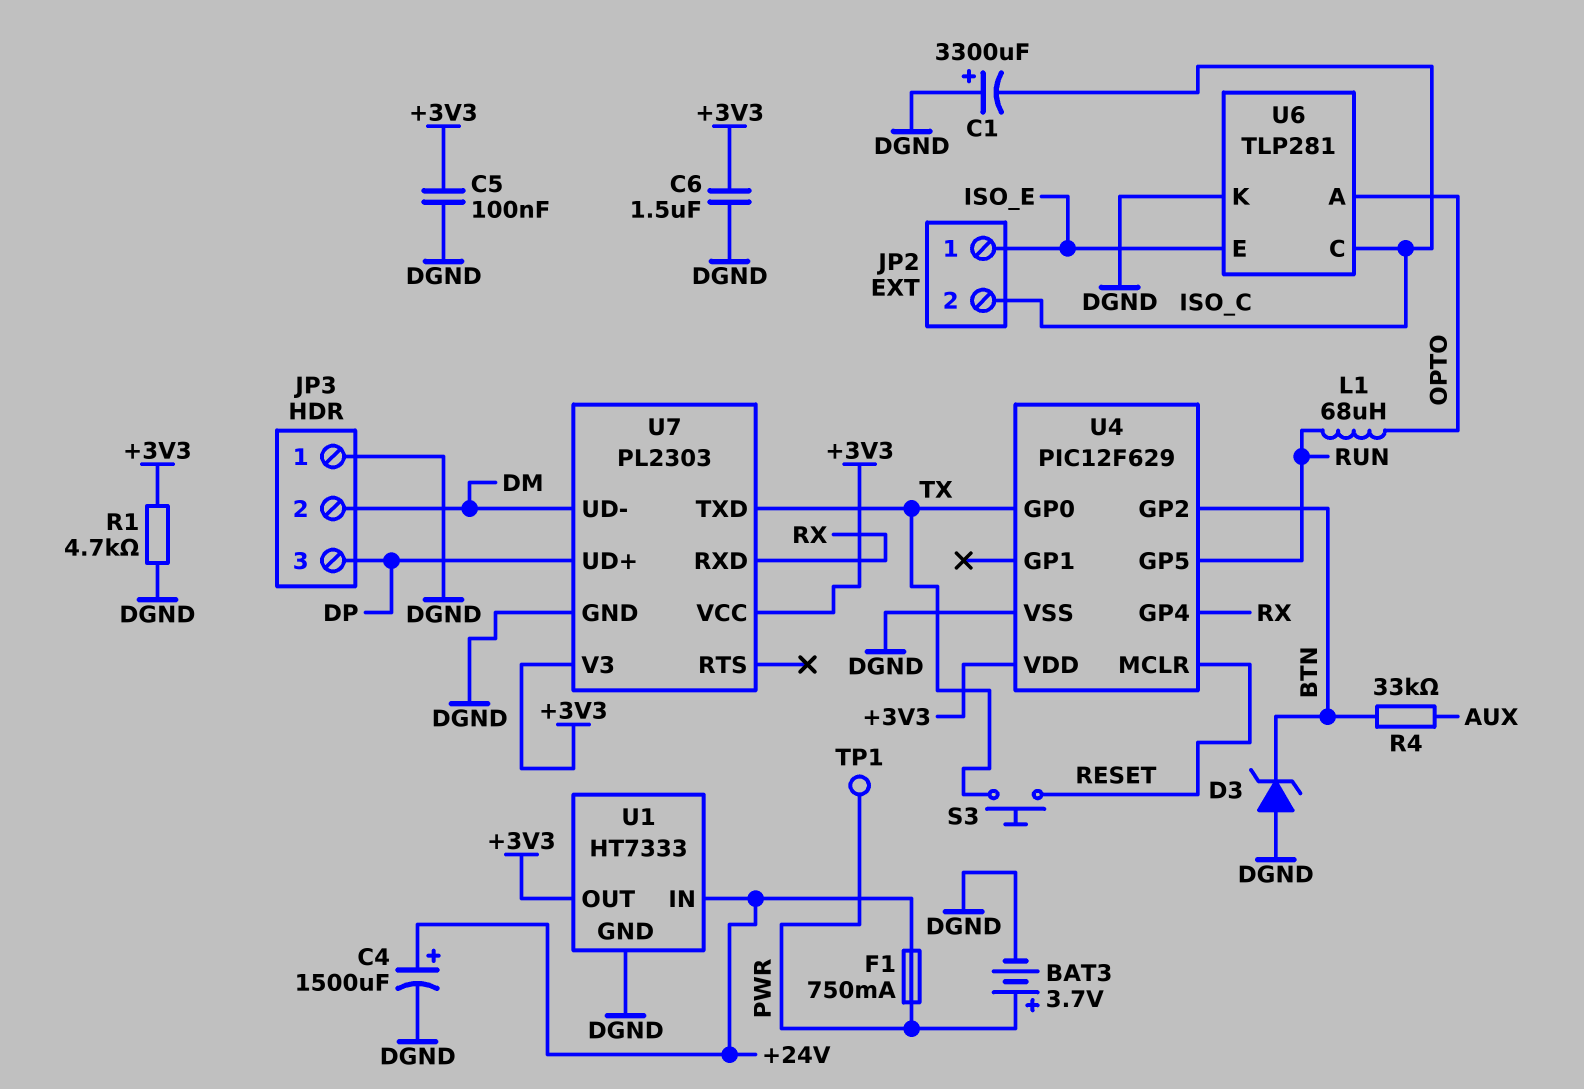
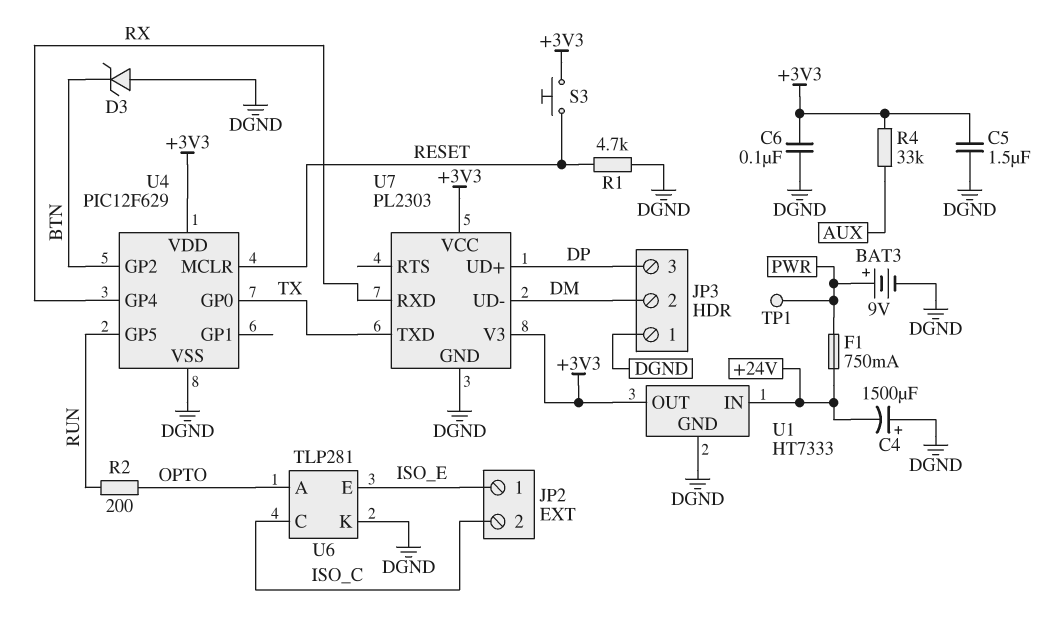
BAT3: 3.7V (plus PWR, minus DGND) -> 9V (plus PWR, minus DGND)
C1: 3300uF (plus DGND, minus ISO_C) -> none
C4: 1500uF (plus +24V, minus DGND) -> 1500uF (plus DGND, minus +24V)
C5: 100nF (+3V3, DGND) -> 1.5uF (+3V3, DGND)
C6: 1.5uF (+3V3, DGND) -> 100nF (+3V3, DGND)
L1: 68uH (OPTO, RUN) -> none
R1: 4.7k (+3V3, DGND) -> 4.7k (DGND, RESET)
R2: none -> 200 (OPTO, RUN)
R4: 33k (AUX, BTN) -> 33k (+3V3, AUX)
S3: button (RESET, TX) -> button (+3V3, RESET)

